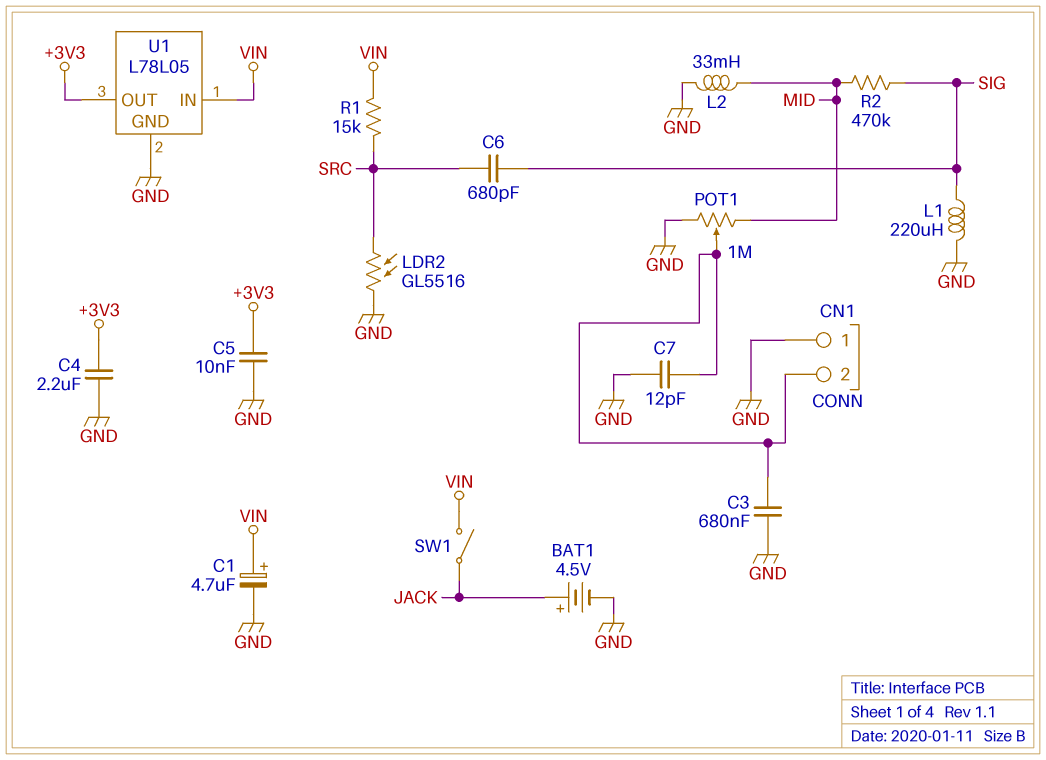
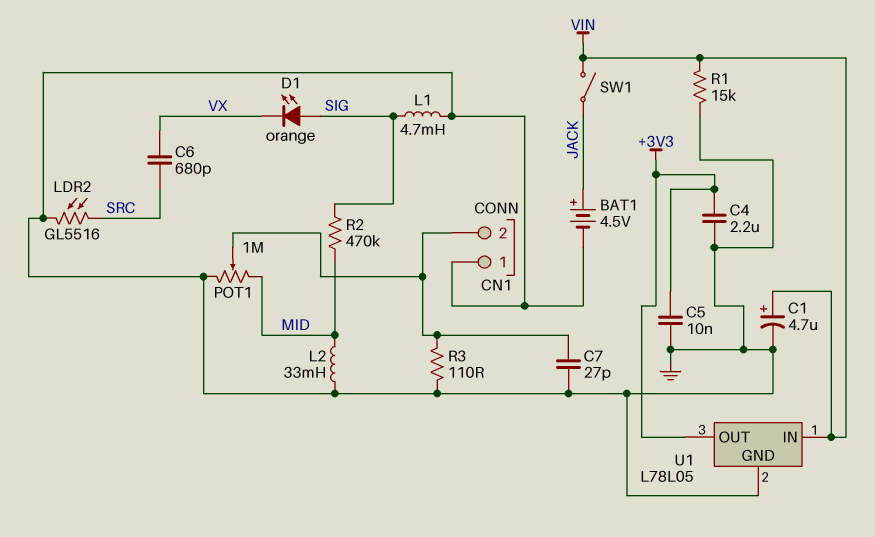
C3: 680nF (CN1/2, GND) -> none
C6: 680pF (SIG, SRC) -> 680pF (SRC, VX)
C7: 12pF (CN1/2, GND) -> 27pF (CN1/2, GND)
D1: none -> LED orange (A SIG, K VX)
L1: 220uH (GND, SIG) -> 4.7mH (GND, SIG)
R1: 15k (SRC, VIN) -> 15k (GND, VIN)
R3: none -> 110 (CN1/2, GND)

